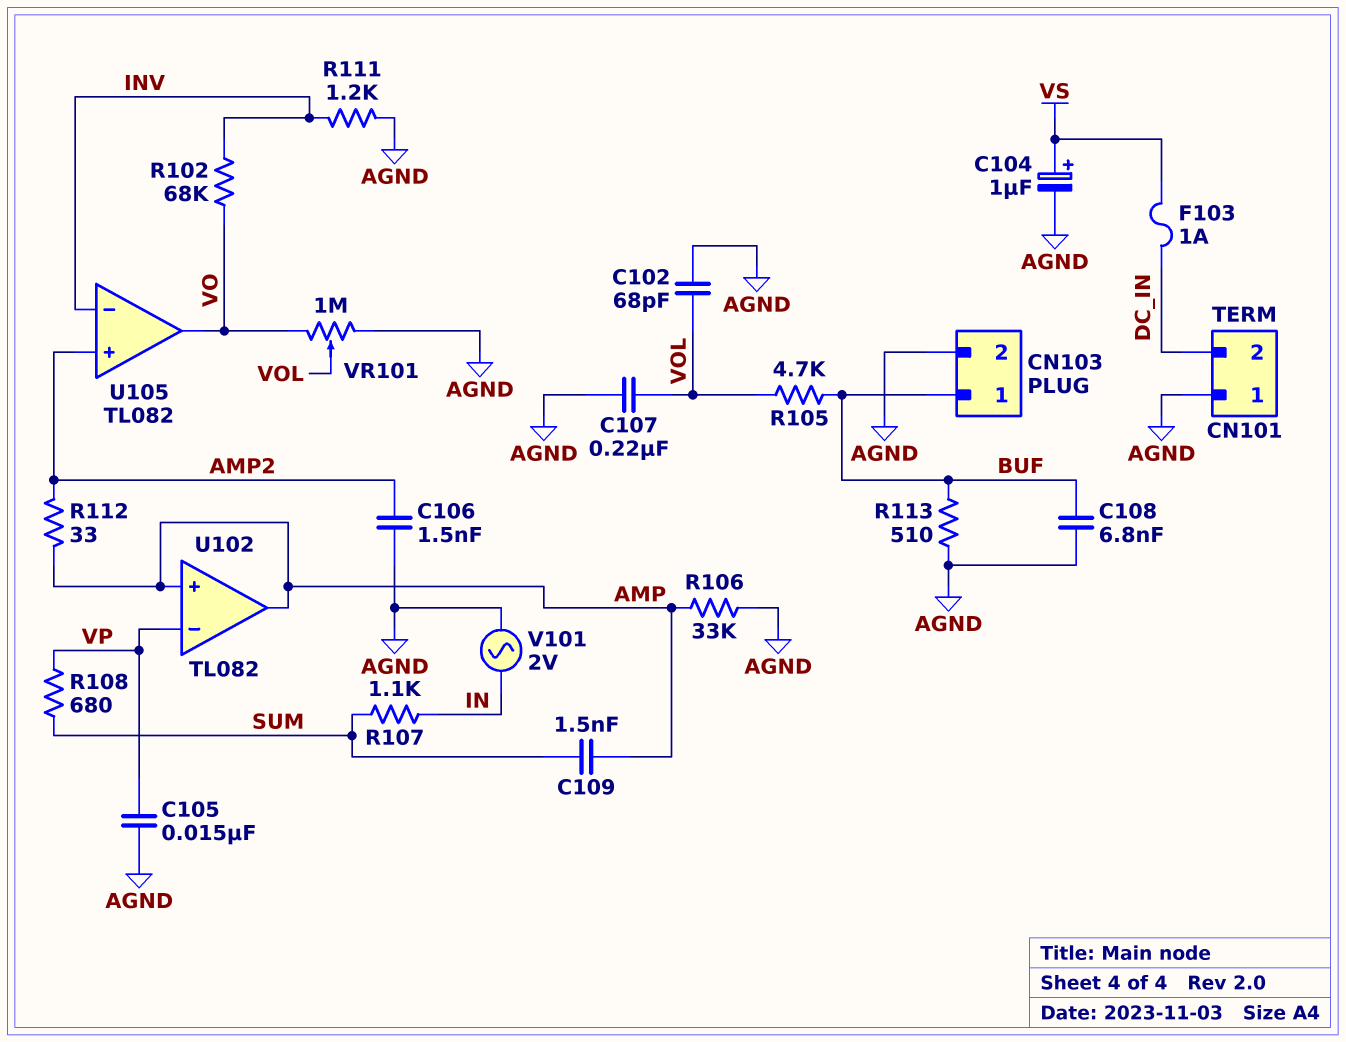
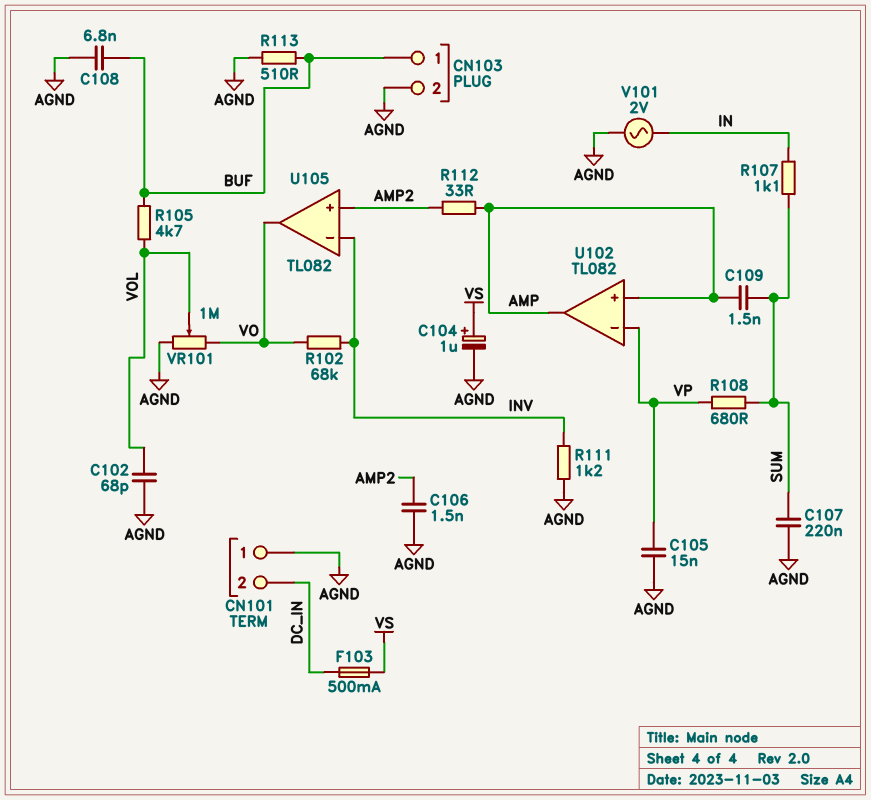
C107: 220nF (AGND, VOL) -> 220nF (AGND, SUM)
F103: 1A (DC_IN, VS) -> 500mA (DC_IN, VS)
R106: 33k (AGND, AMP) -> none

